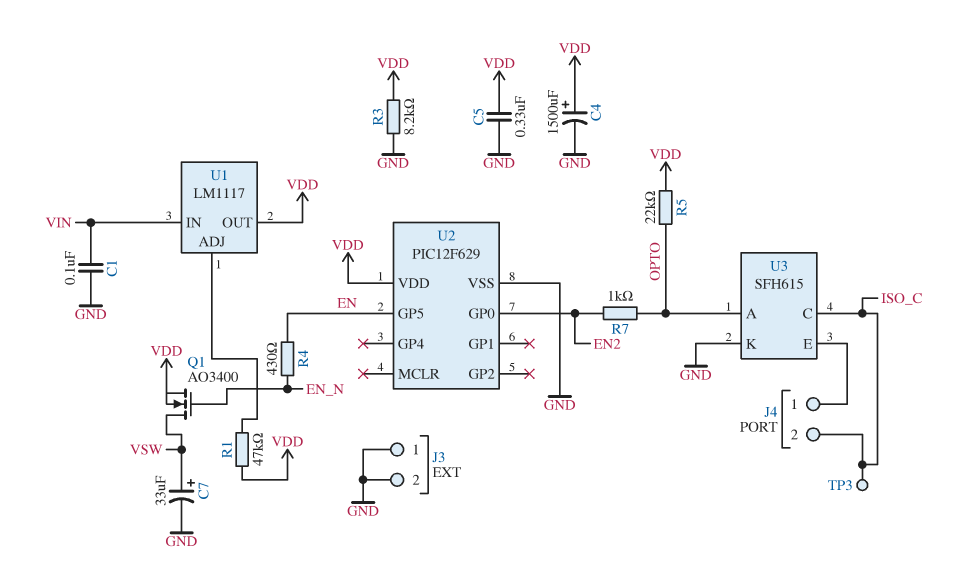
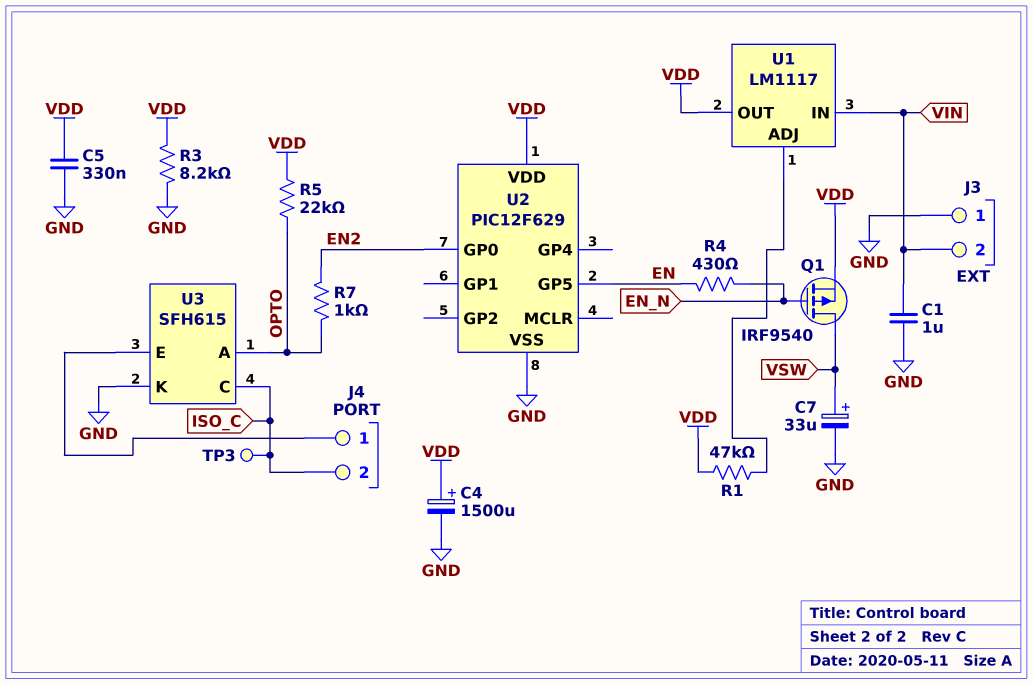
C1: 100nF (GND, VIN) -> 1uF (GND, VIN)
J3 pin 2: GND -> VIN
Q1: NMOS AO3400 (G EN_N, D VSW, S VDD) -> PMOS IRF9540 (G EN_N, D VSW, S VDD)

